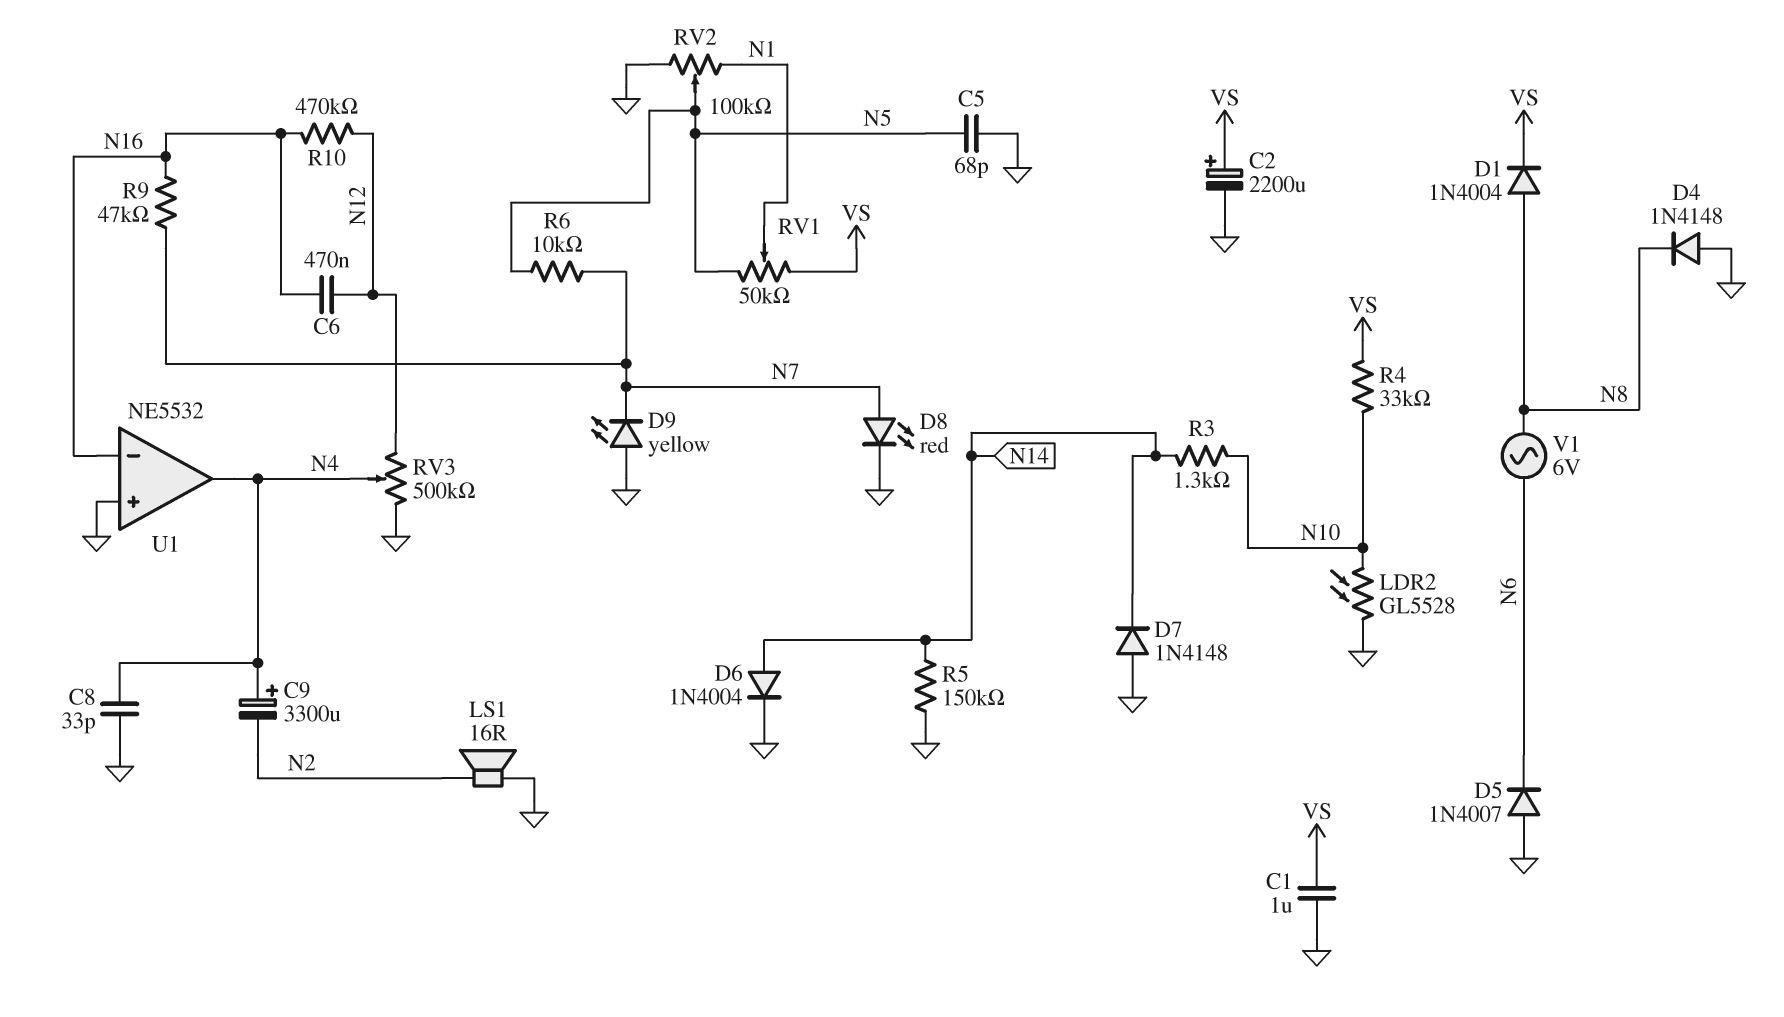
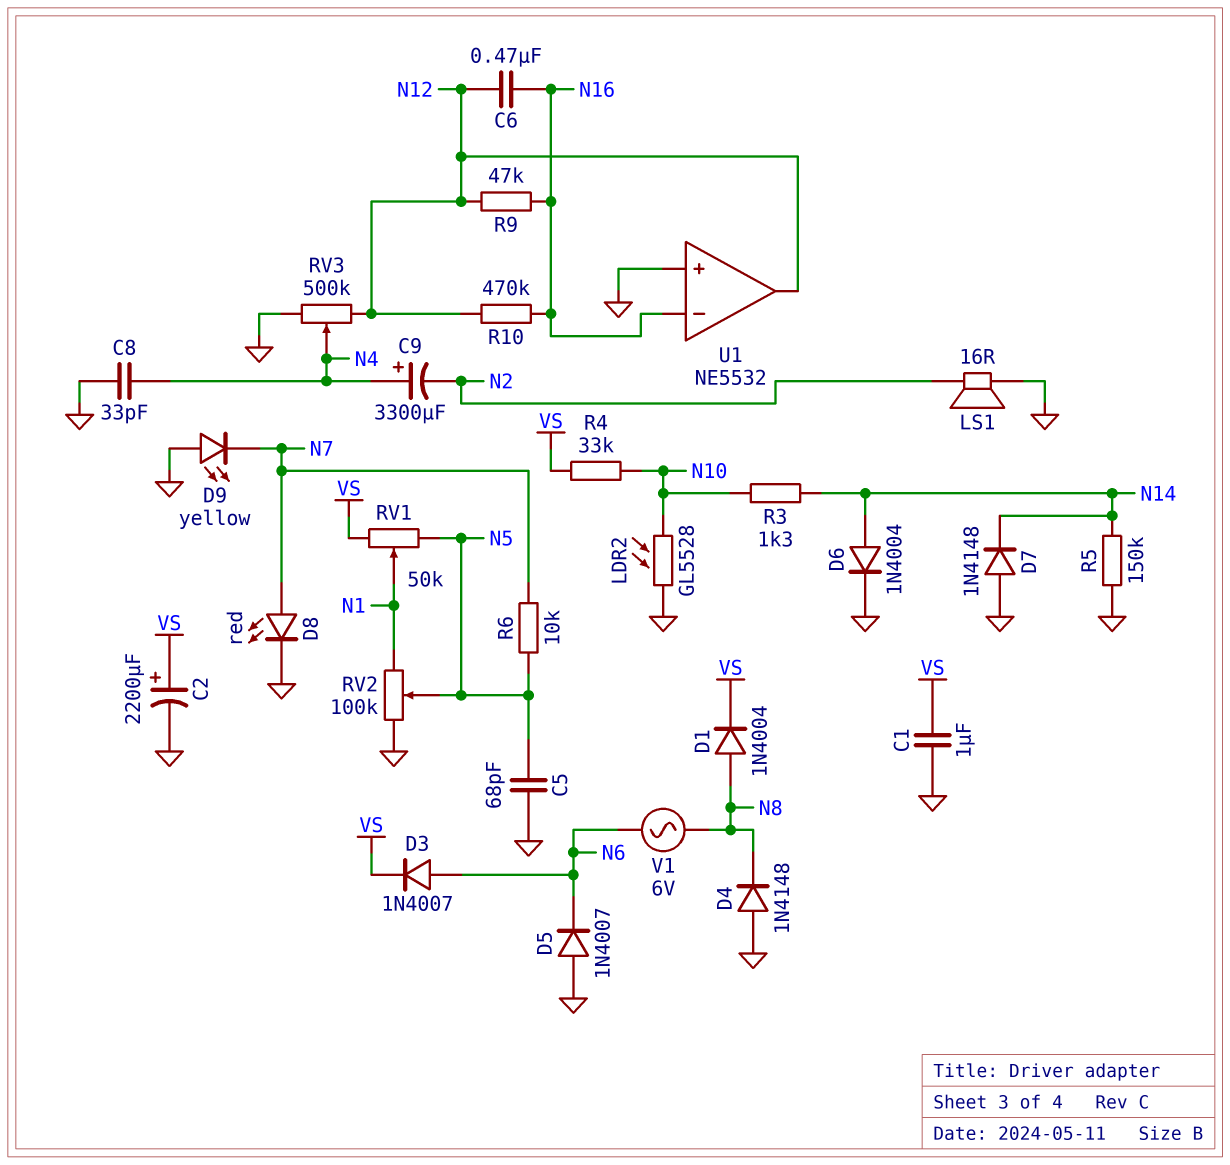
D3: none -> diode 1N4007 (A N6, K VS)
R9: 47k (N7, N16) -> 47k (N12, N16)
U1 pin out: N4 -> N12

